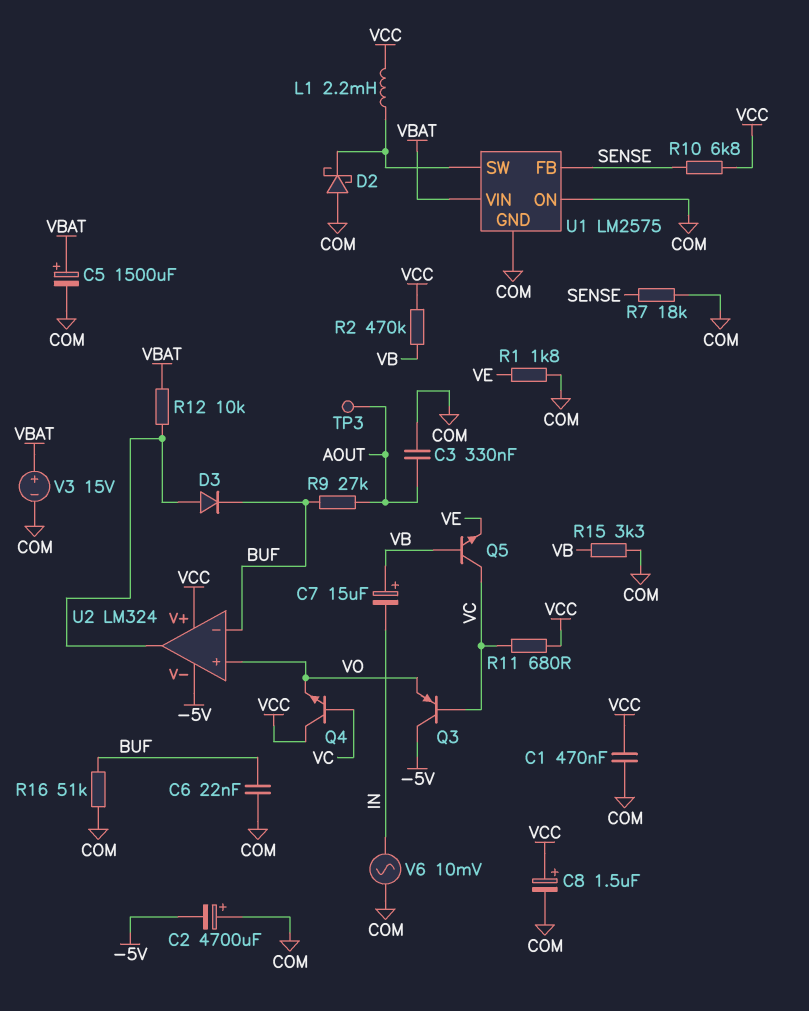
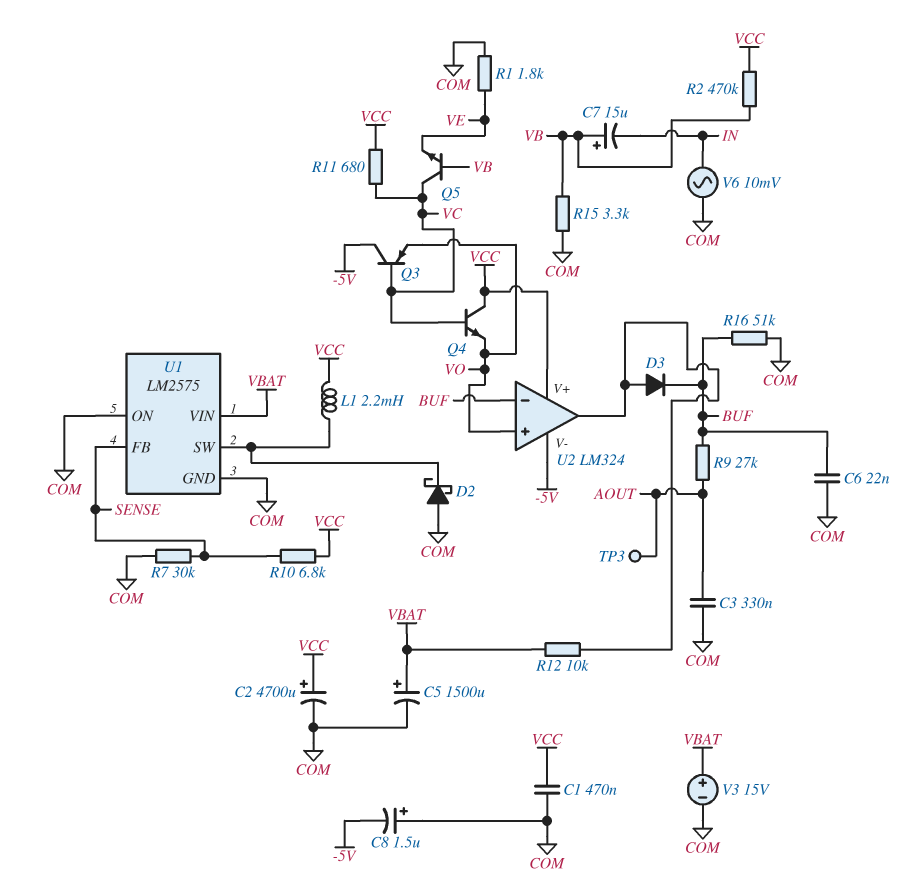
C2: 4700uF (plus COM, minus -5V) -> 4700uF (plus VCC, minus COM)
C8: 1.5uF (plus VCC, minus COM) -> 1.5uF (plus COM, minus -5V)
R7: 18k (COM, SENSE) -> 30k (COM, SENSE)

